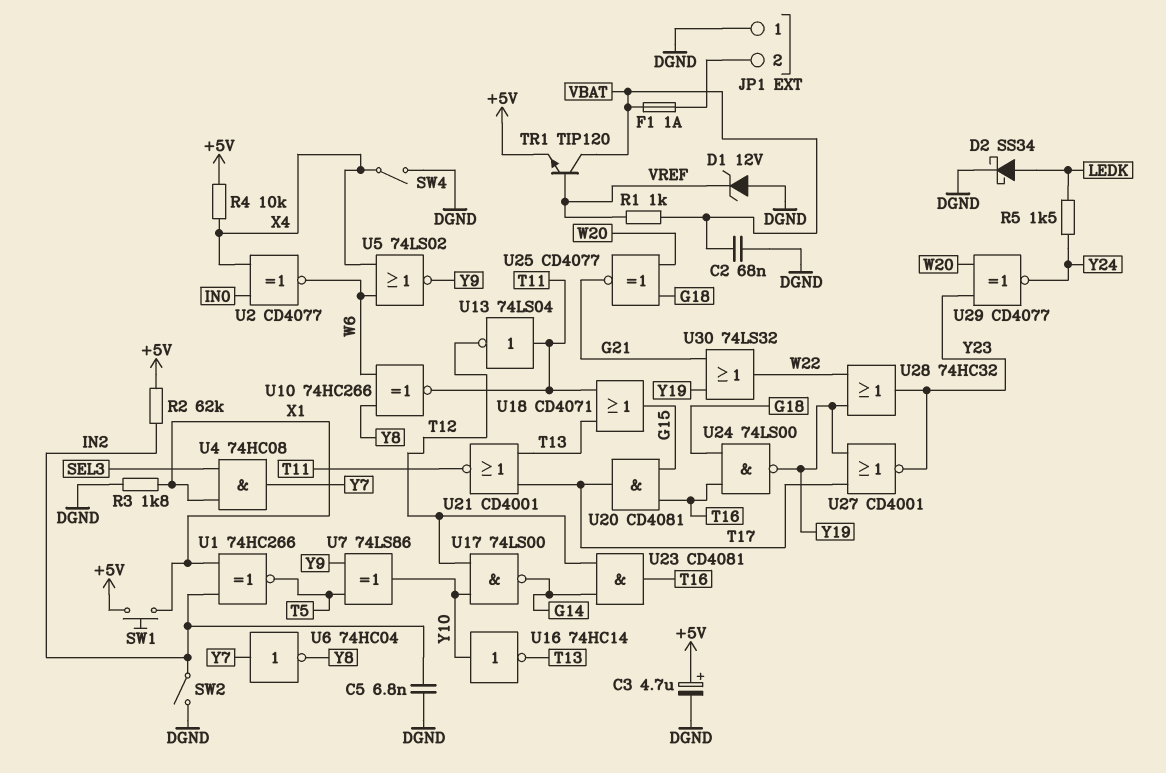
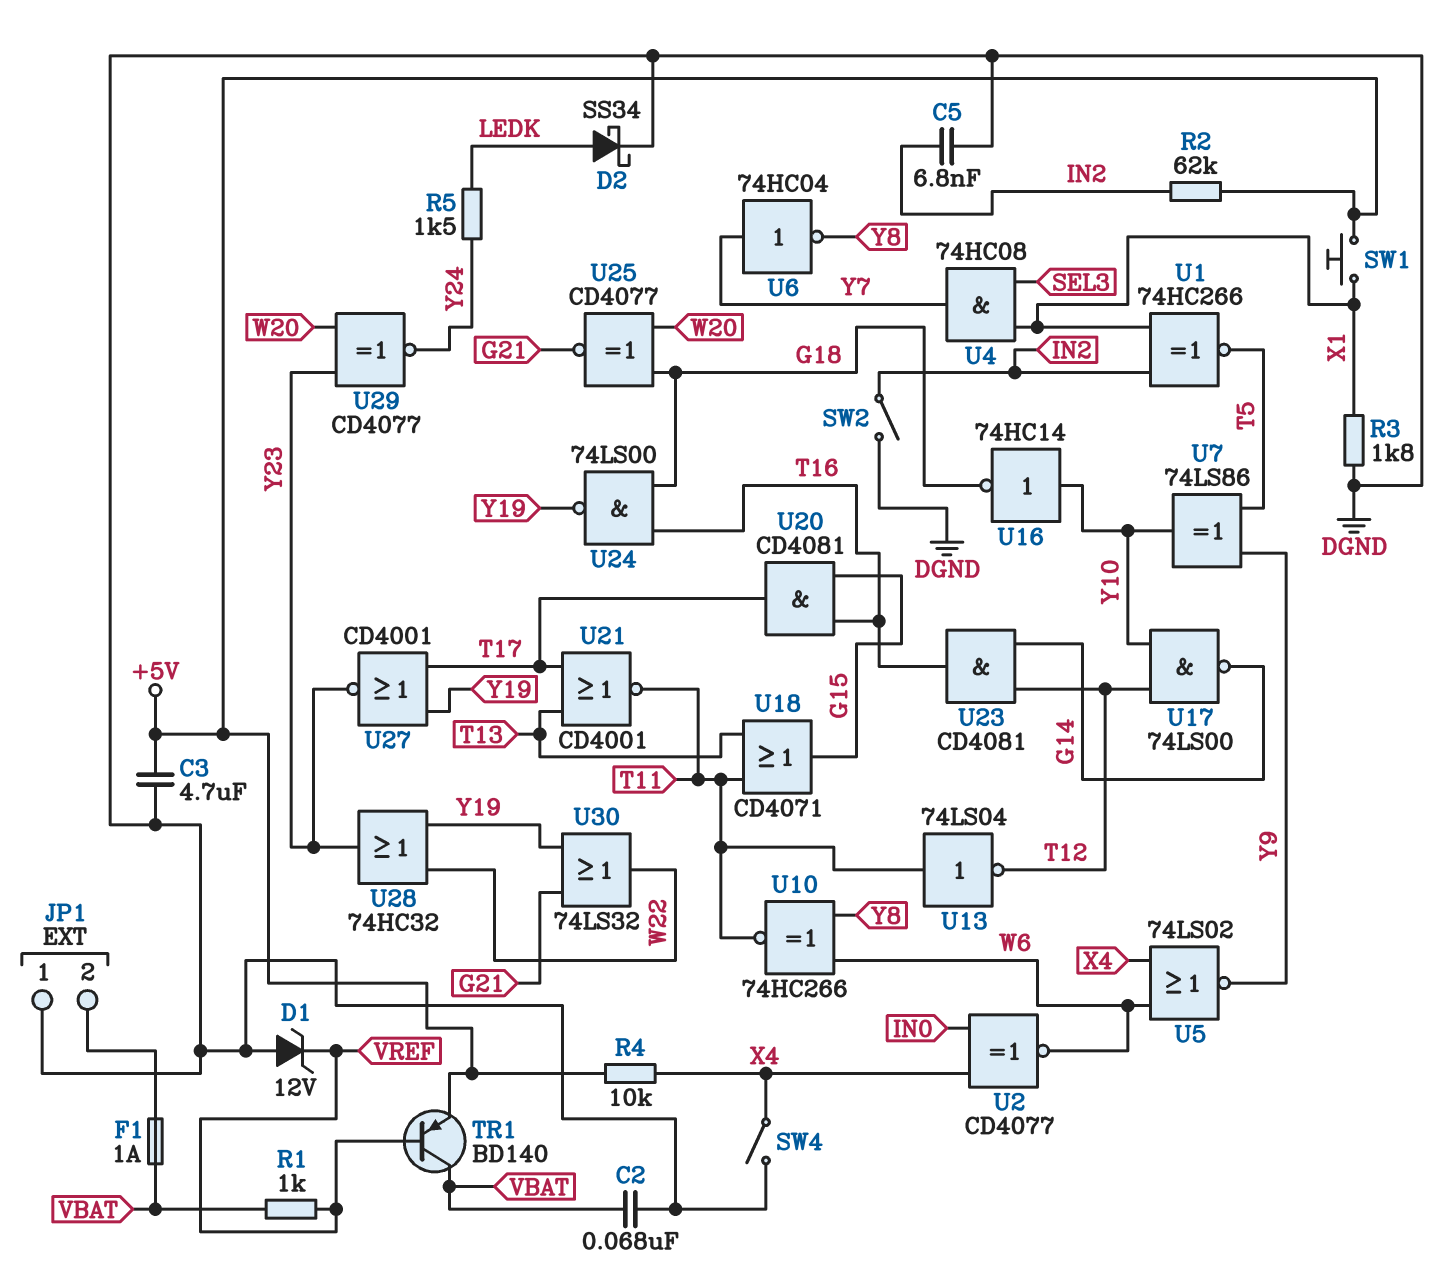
C3: 4.7uF (plus +5V, minus DGND) -> 4.7uF (+5V, DGND)
TR1: NPN TIP120 (B VREF, C VBAT, E +5V) -> PNP BD140 (B VREF, C VBAT, E +5V)
U16: NOT 74HC14 (in Y10, out T13) -> NOT 74HC14 (in Y10, out G18)

